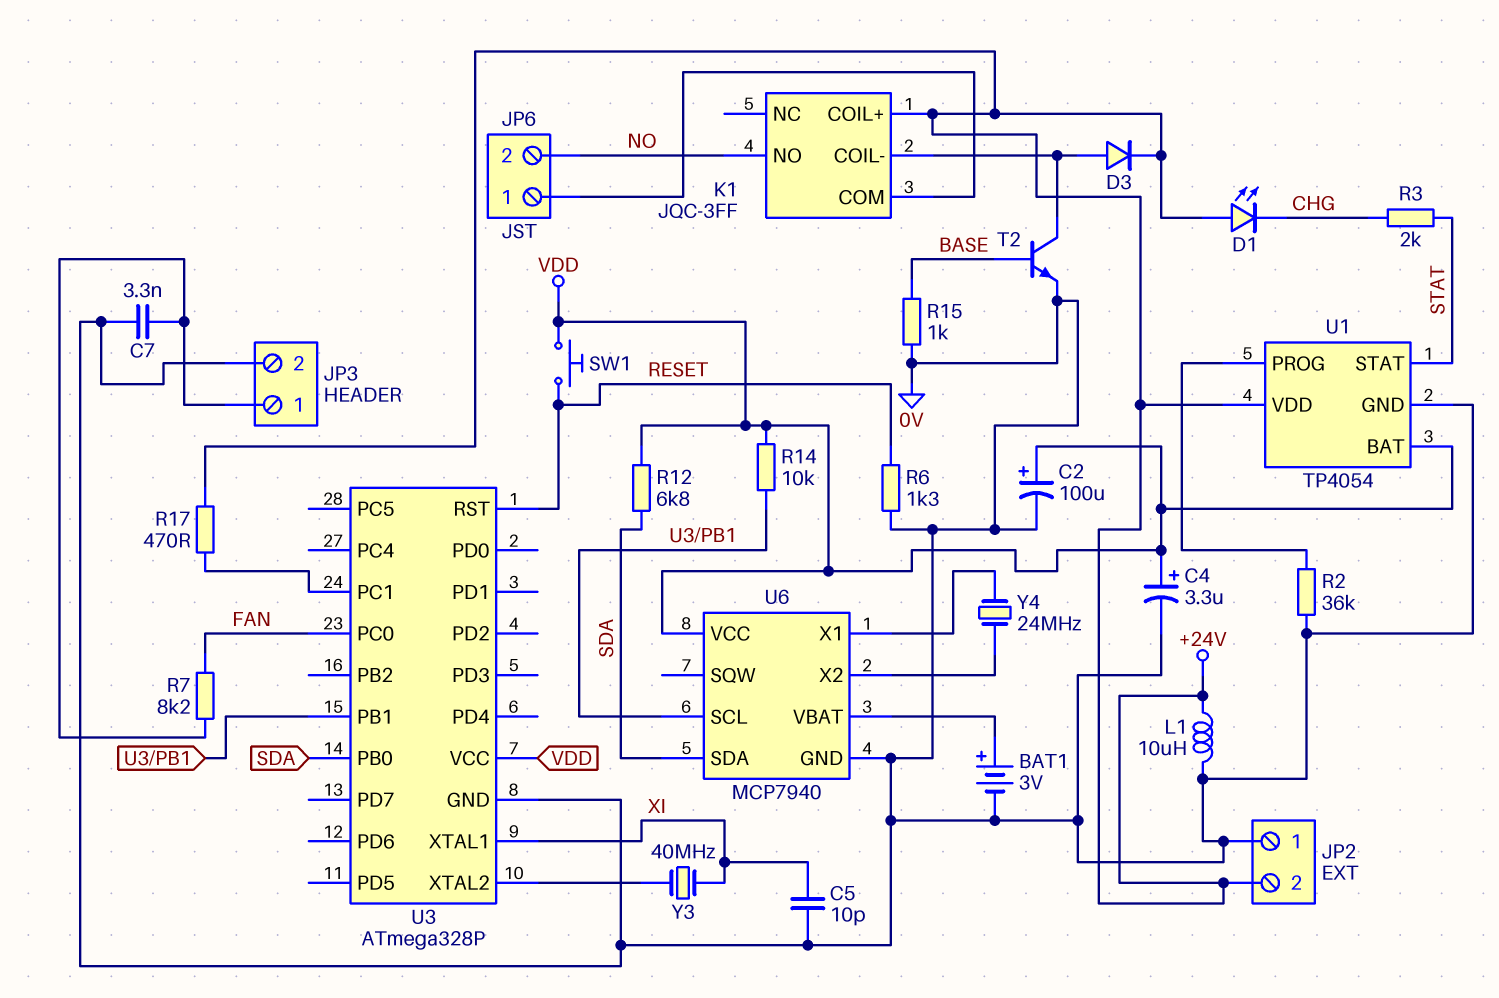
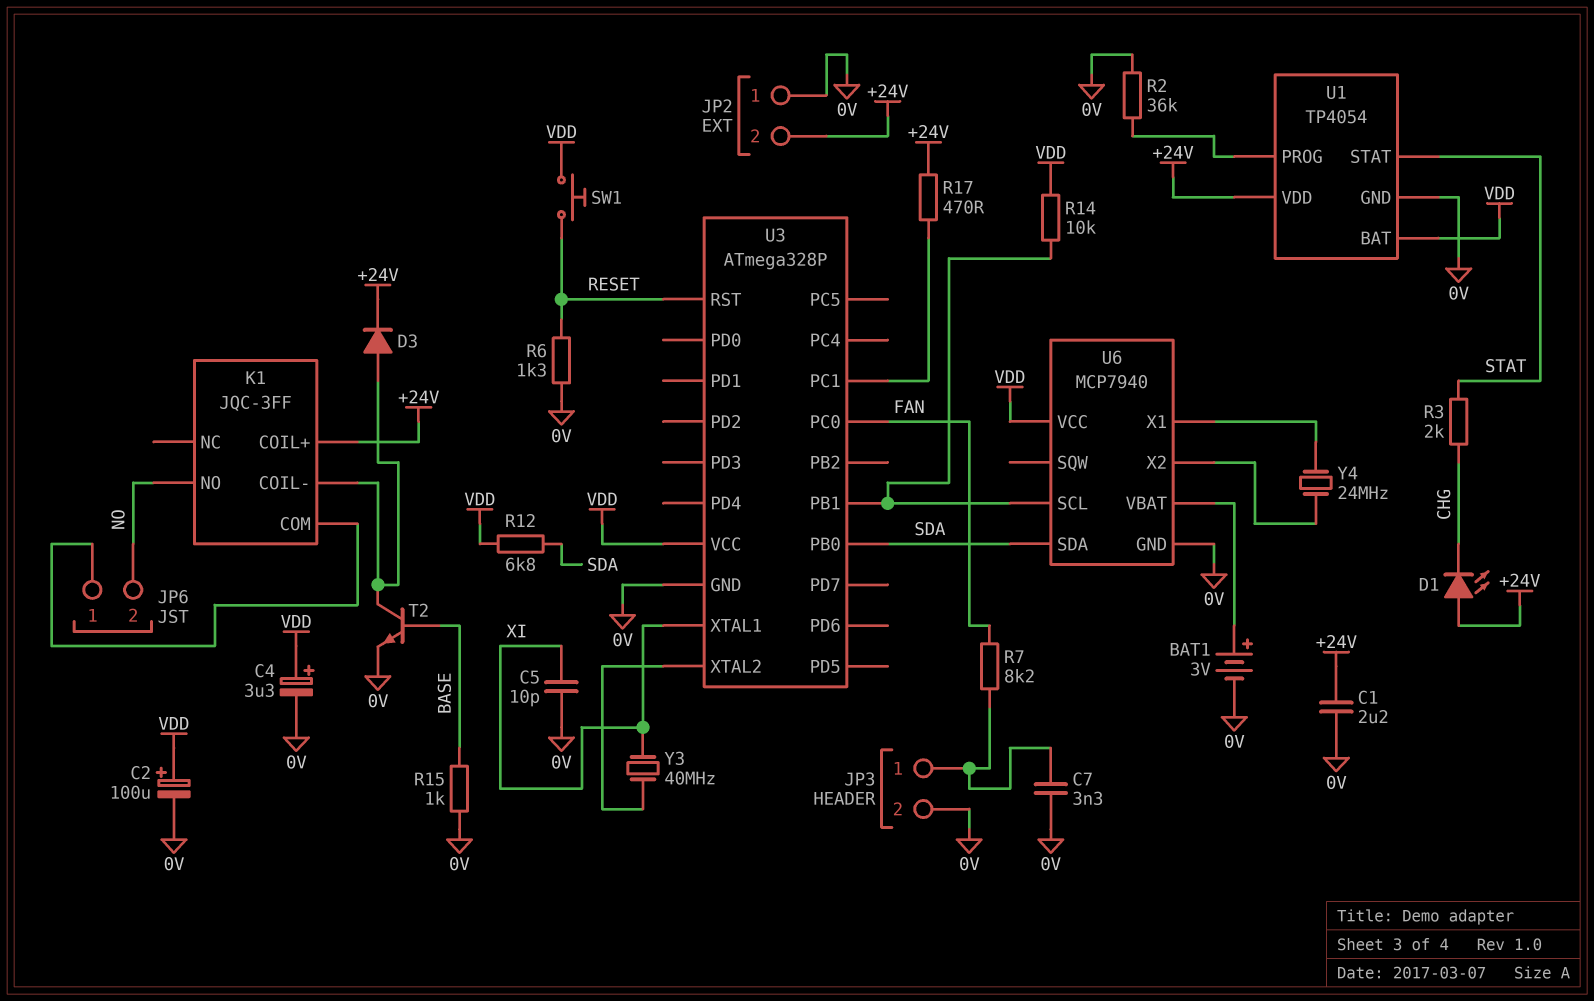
C1: none -> 2.2uF (+24V, 0V)
L1: 10uH (+24V, 0V) -> none

